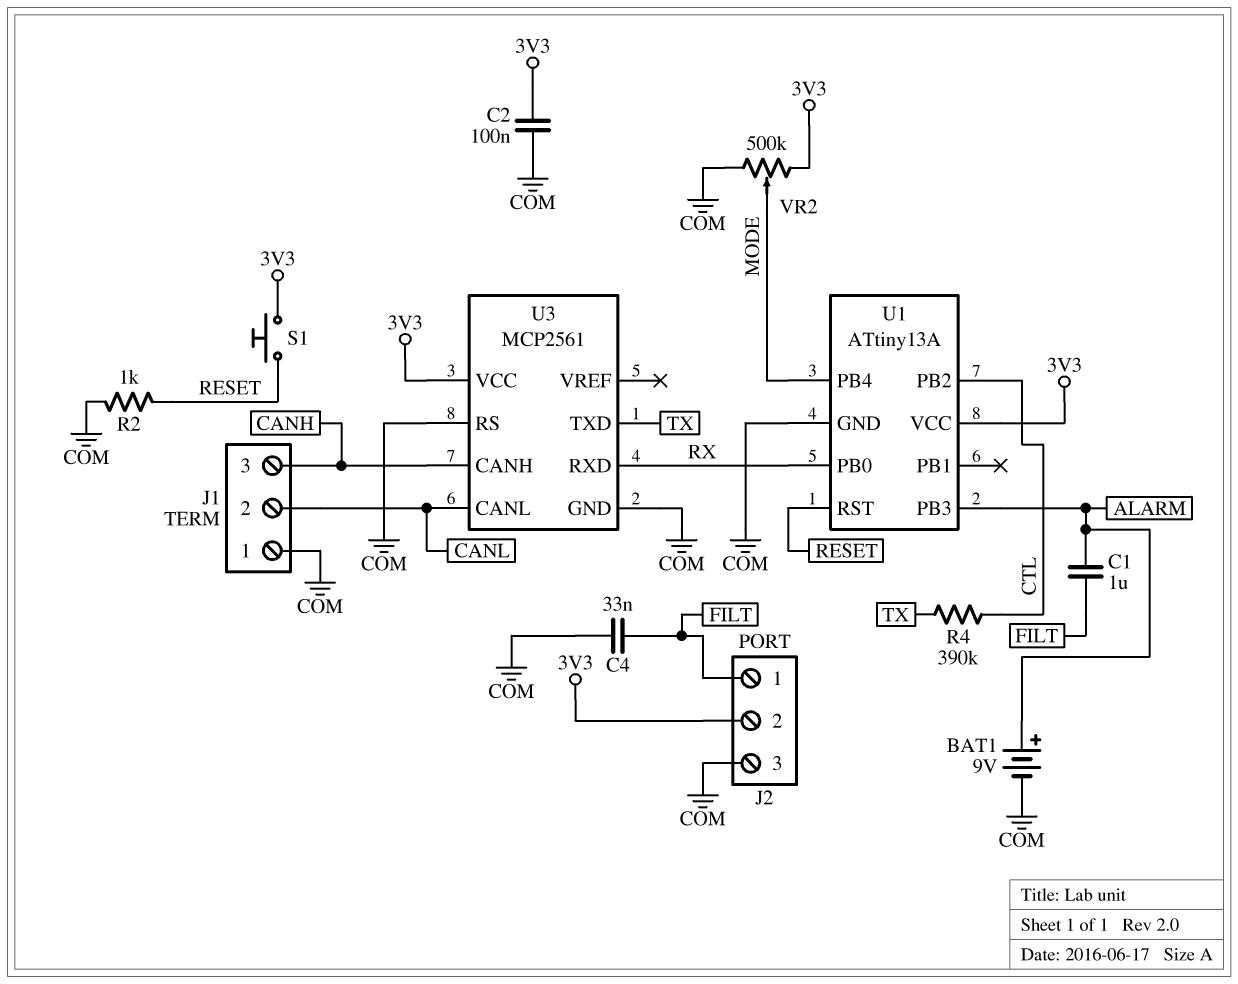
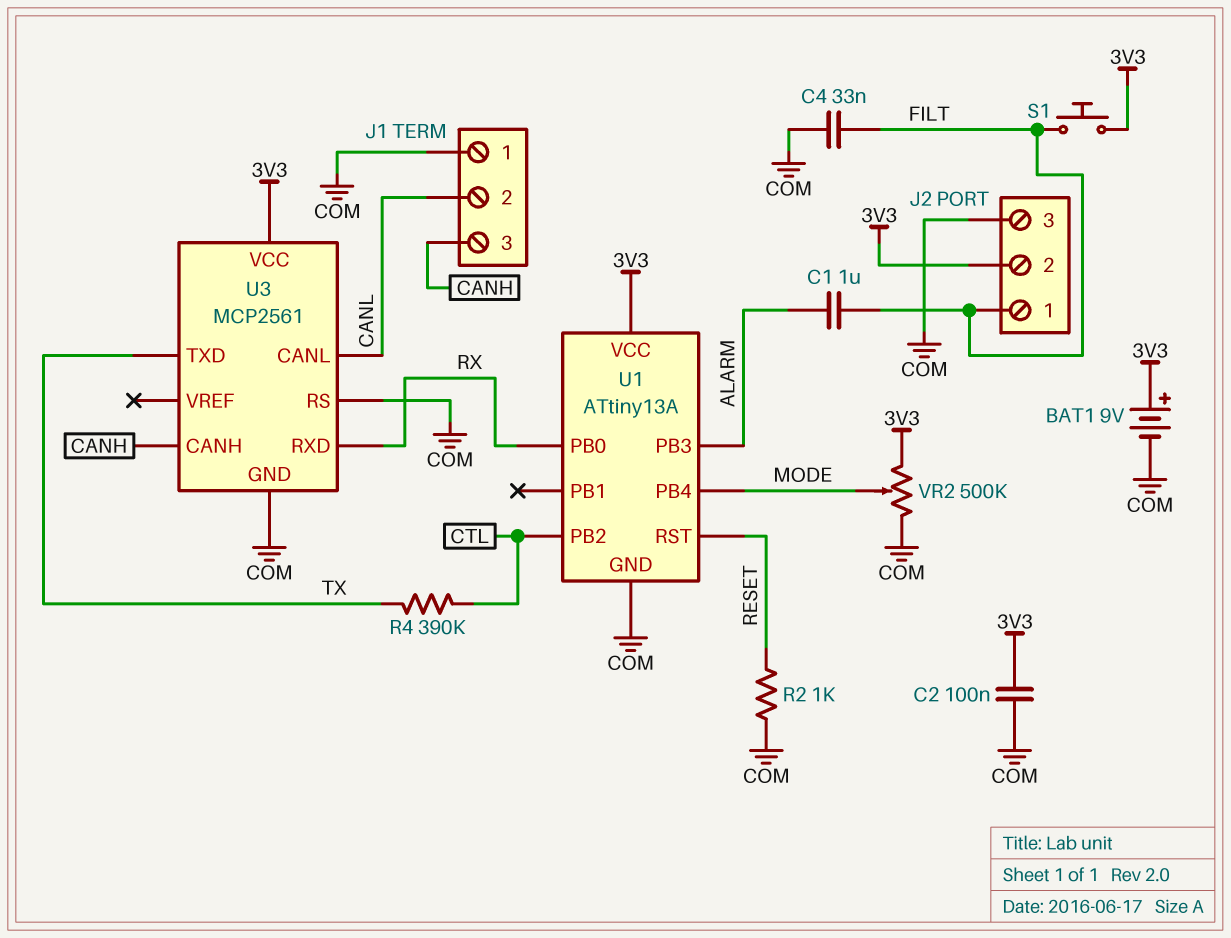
BAT1: 9V (plus ALARM, minus COM) -> 9V (plus 3V3, minus COM)
S1: button (3V3, RESET) -> button (3V3, FILT)

